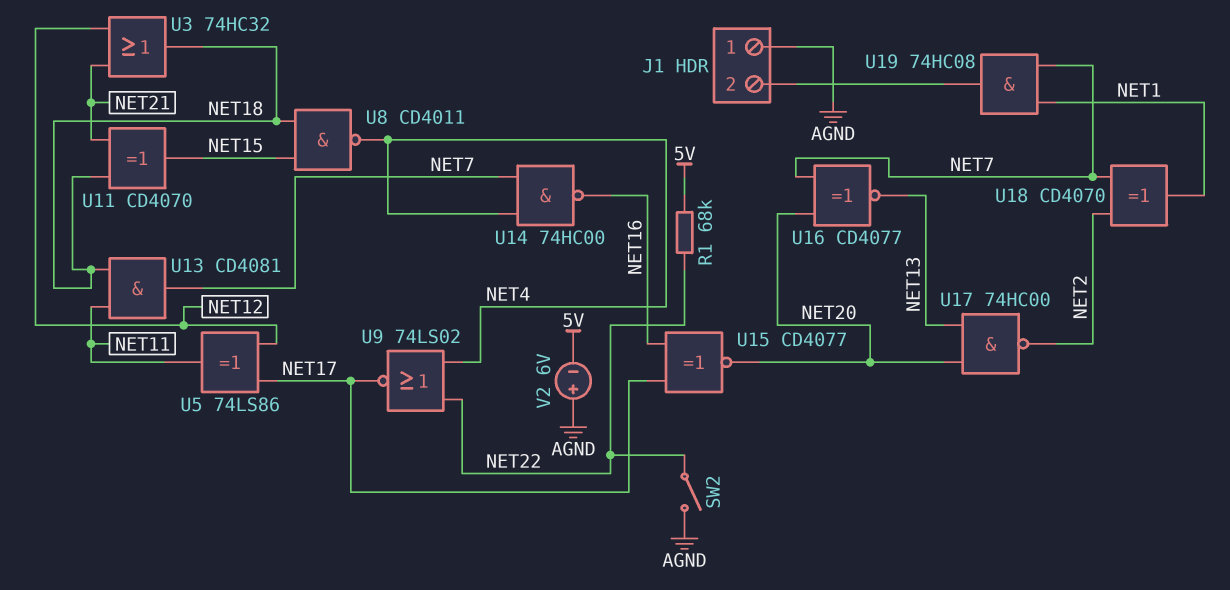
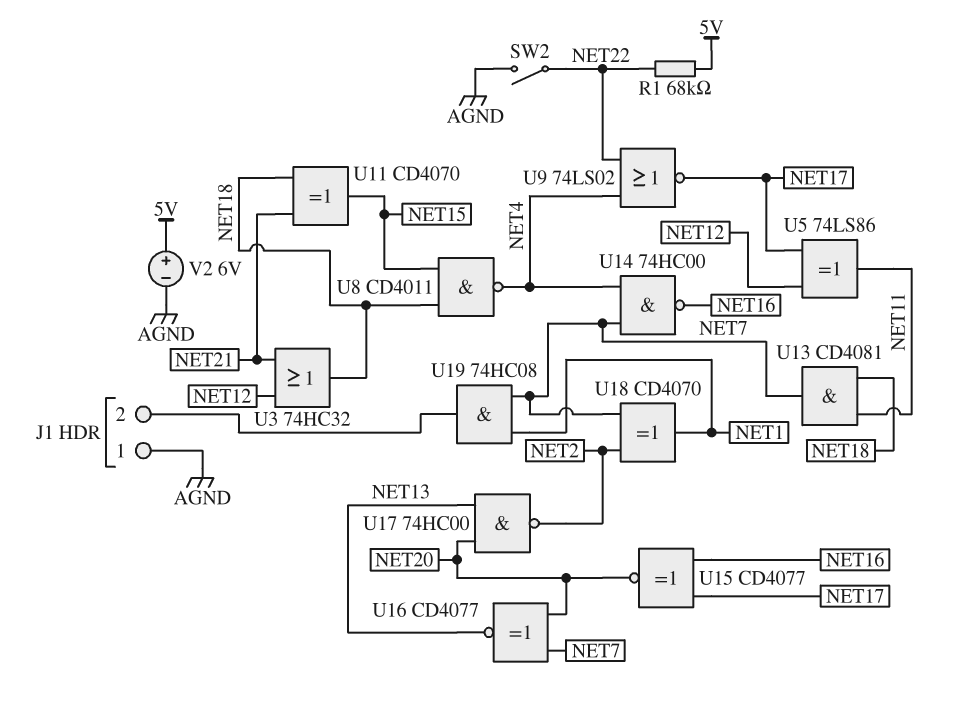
V2: 6V (plus AGND, minus 5V) -> 6V (plus 5V, minus AGND)

